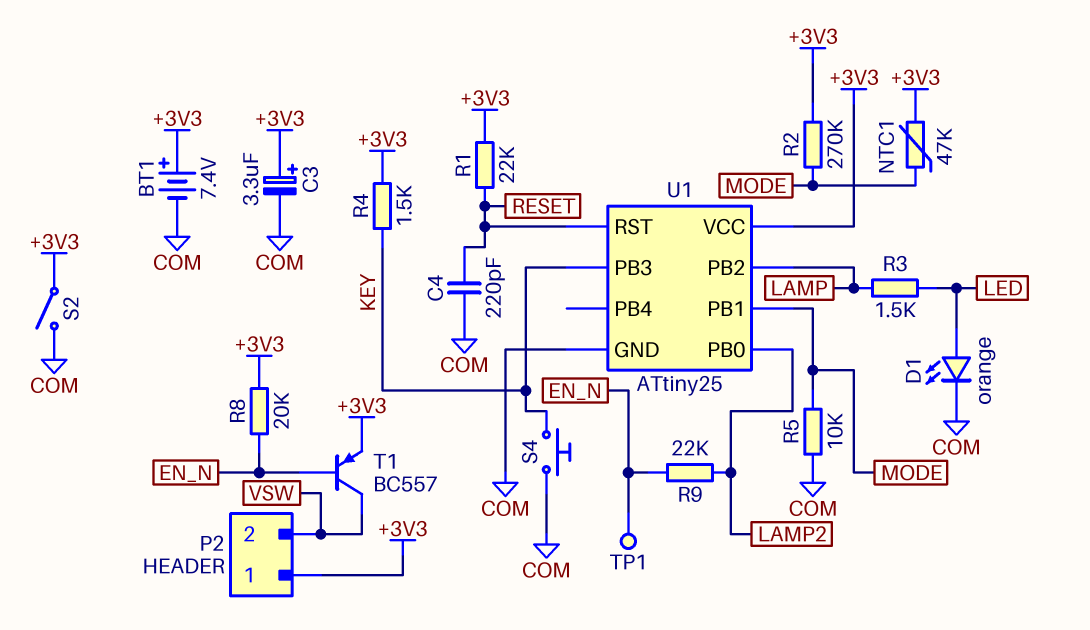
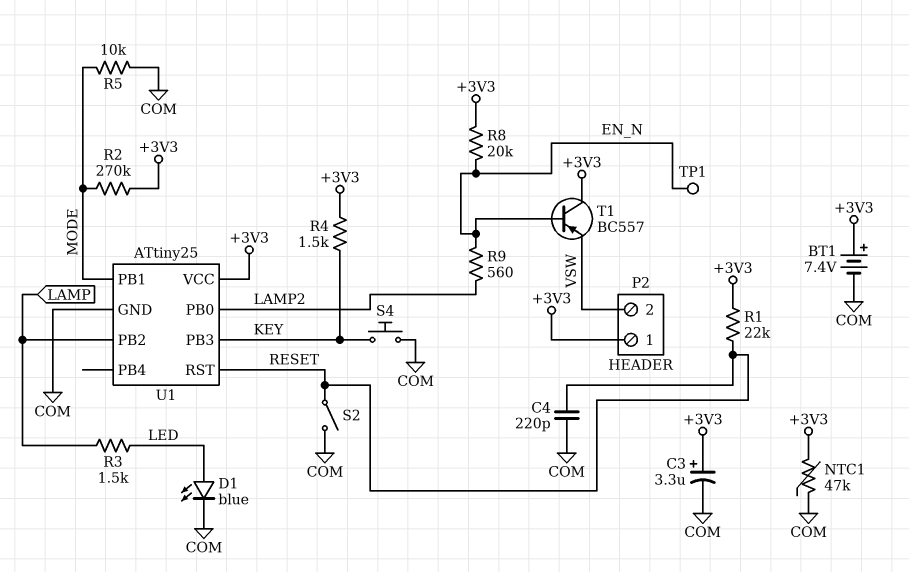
D1: LED orange (A LED, K COM) -> LED blue (A LED, K COM)
NTC1: 47k (+3V3, MODE) -> 47k (+3V3, COM)
R9: 22k (EN_N, LAMP2) -> 560 (EN_N, LAMP2)
S2: switch (+3V3, COM) -> switch (COM, RESET)
T1: PNP BC557 (B EN_N, C VSW, E +3V3) -> PNP BC557 (B EN_N, C +3V3, E VSW)

